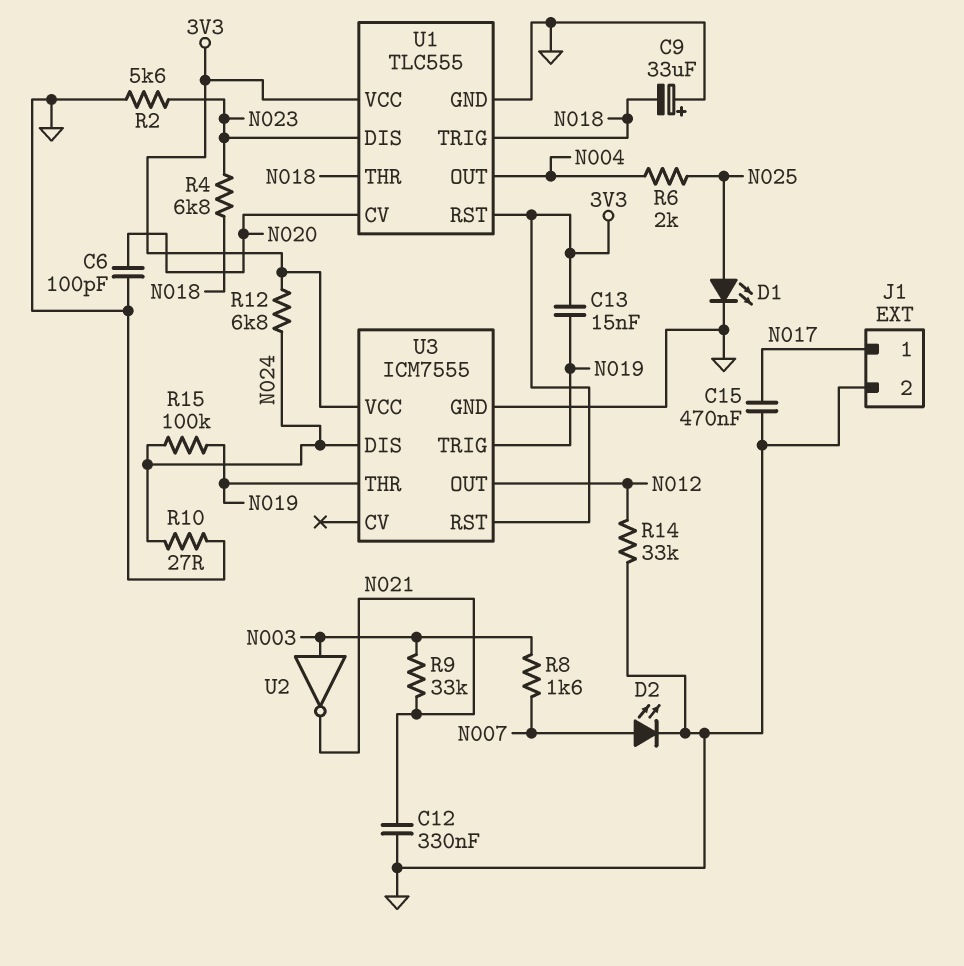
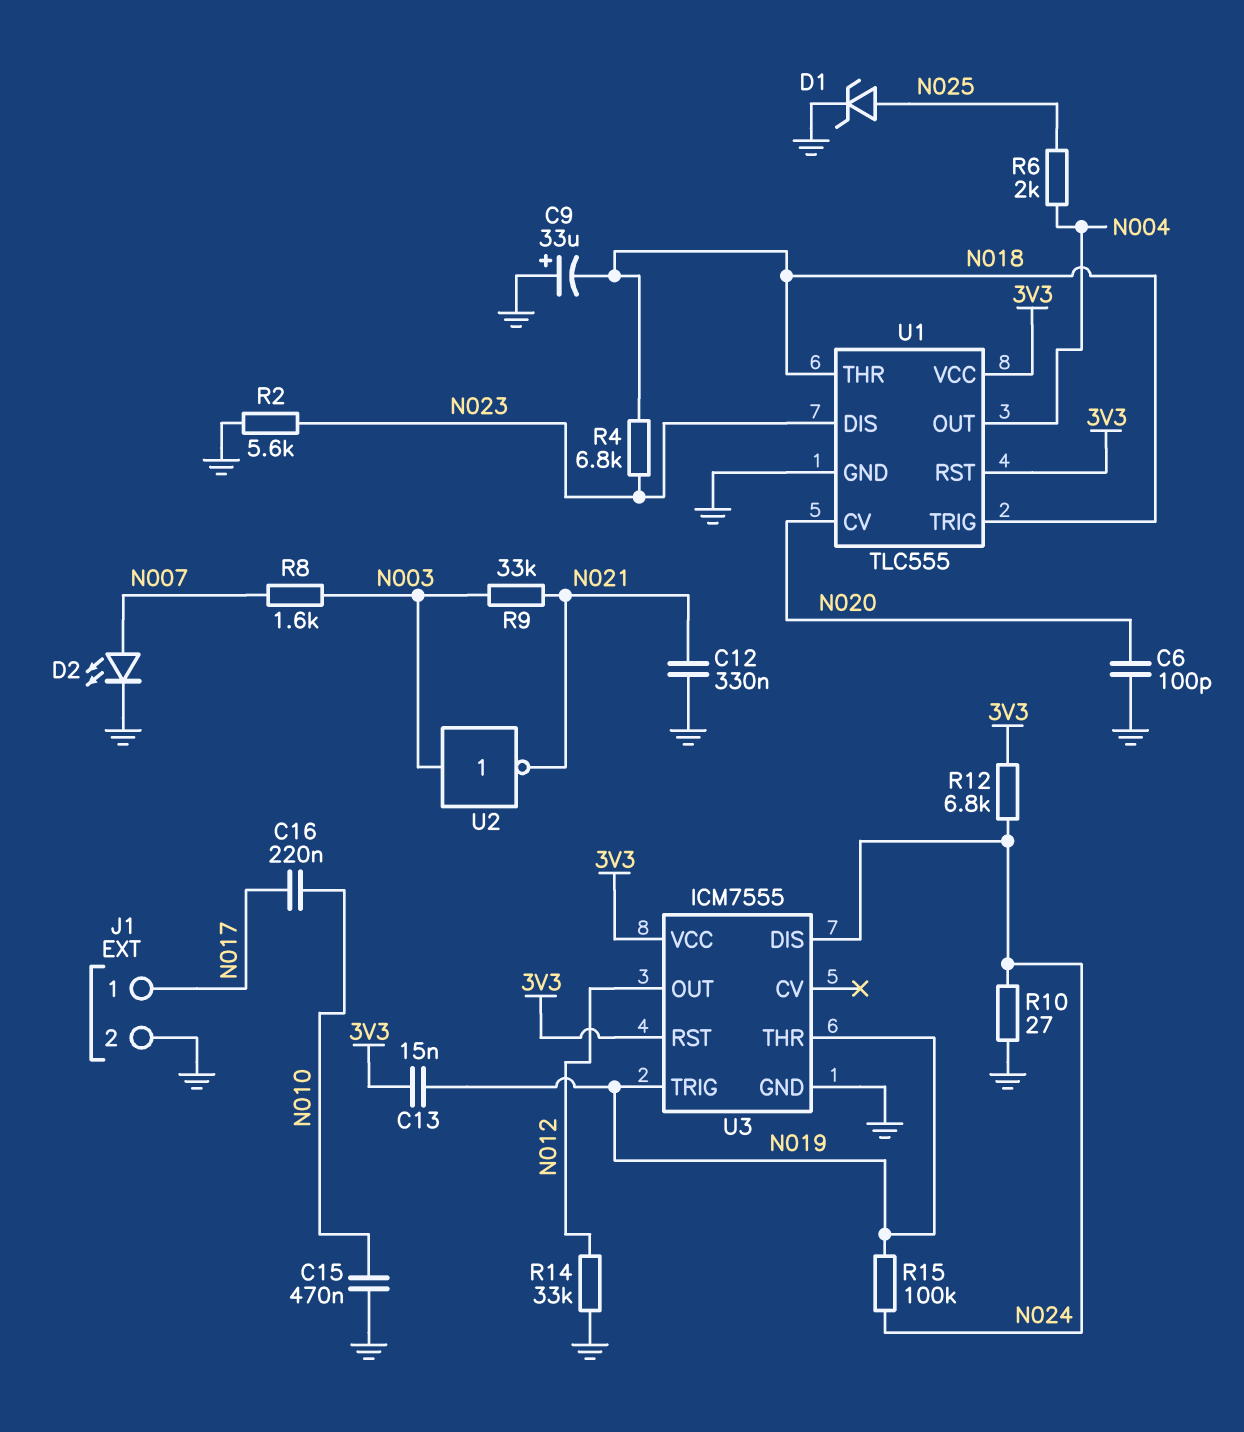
C15: 470nF (GND, N017) -> 470nF (GND, N010)
C16: none -> 220nF (N010, N017)
D1: LED (A N025, K GND) -> zener (A N025, K GND)

